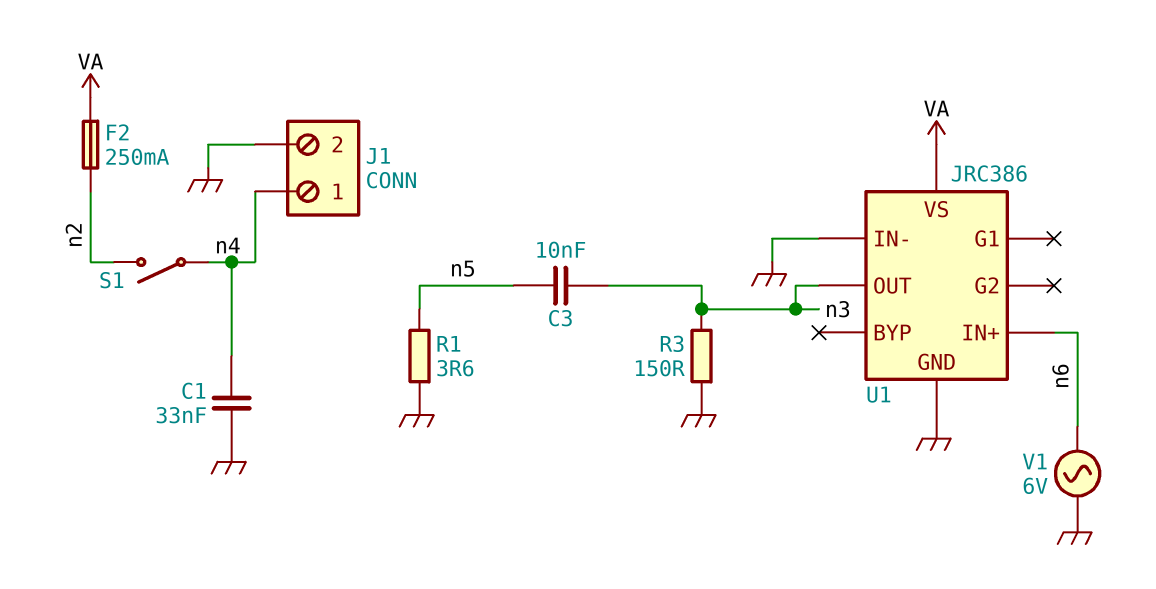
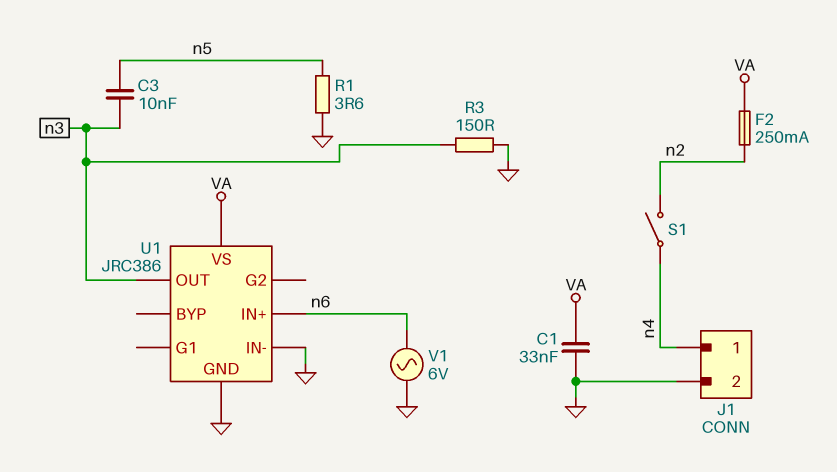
C1: 33nF (GND, n4) -> 33nF (GND, VA)

